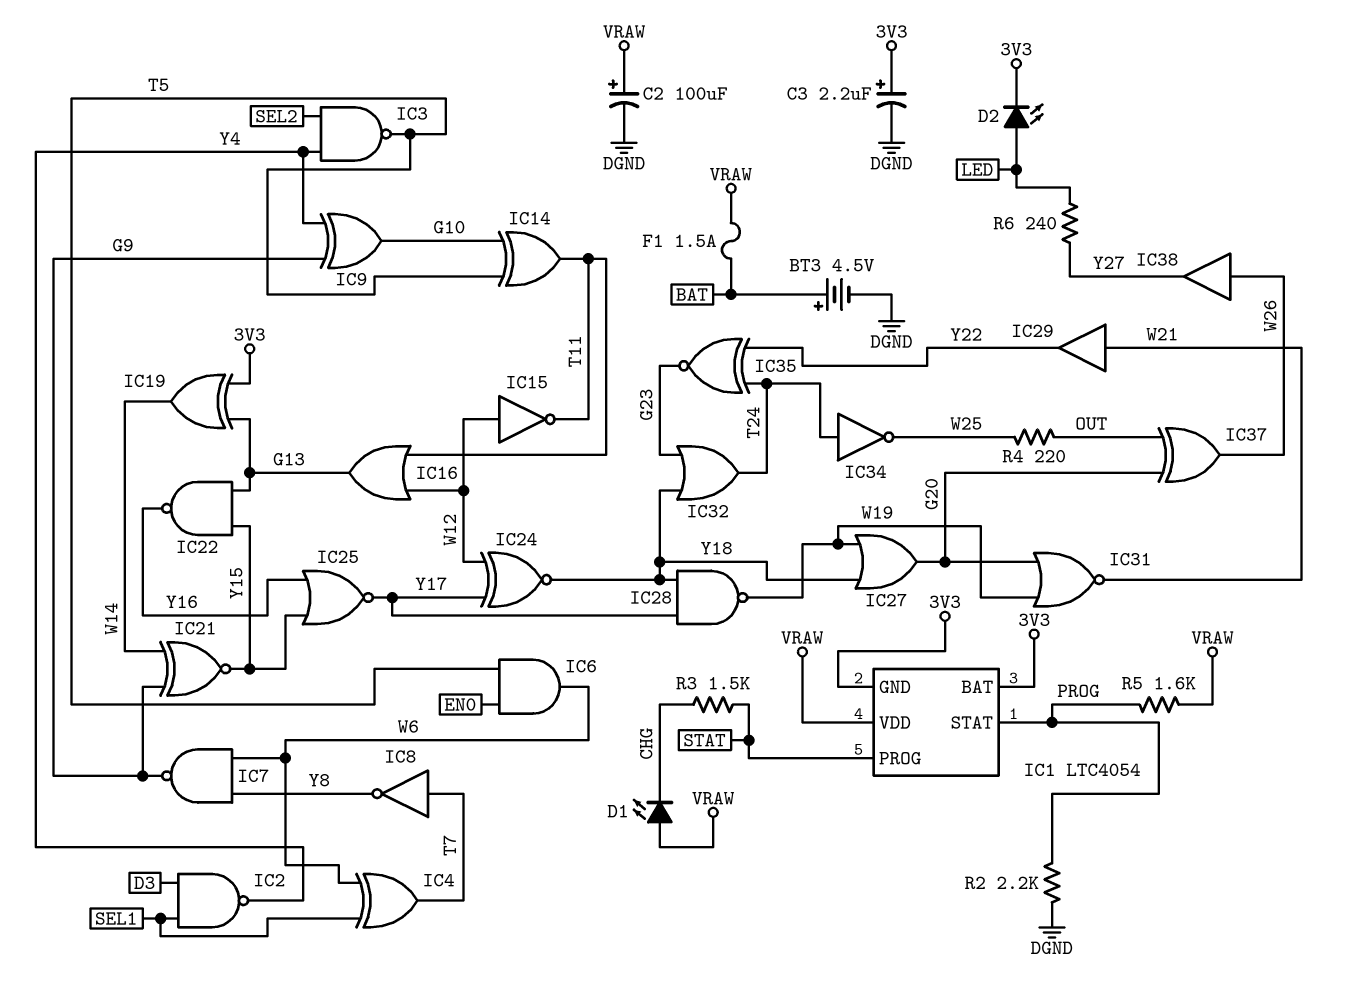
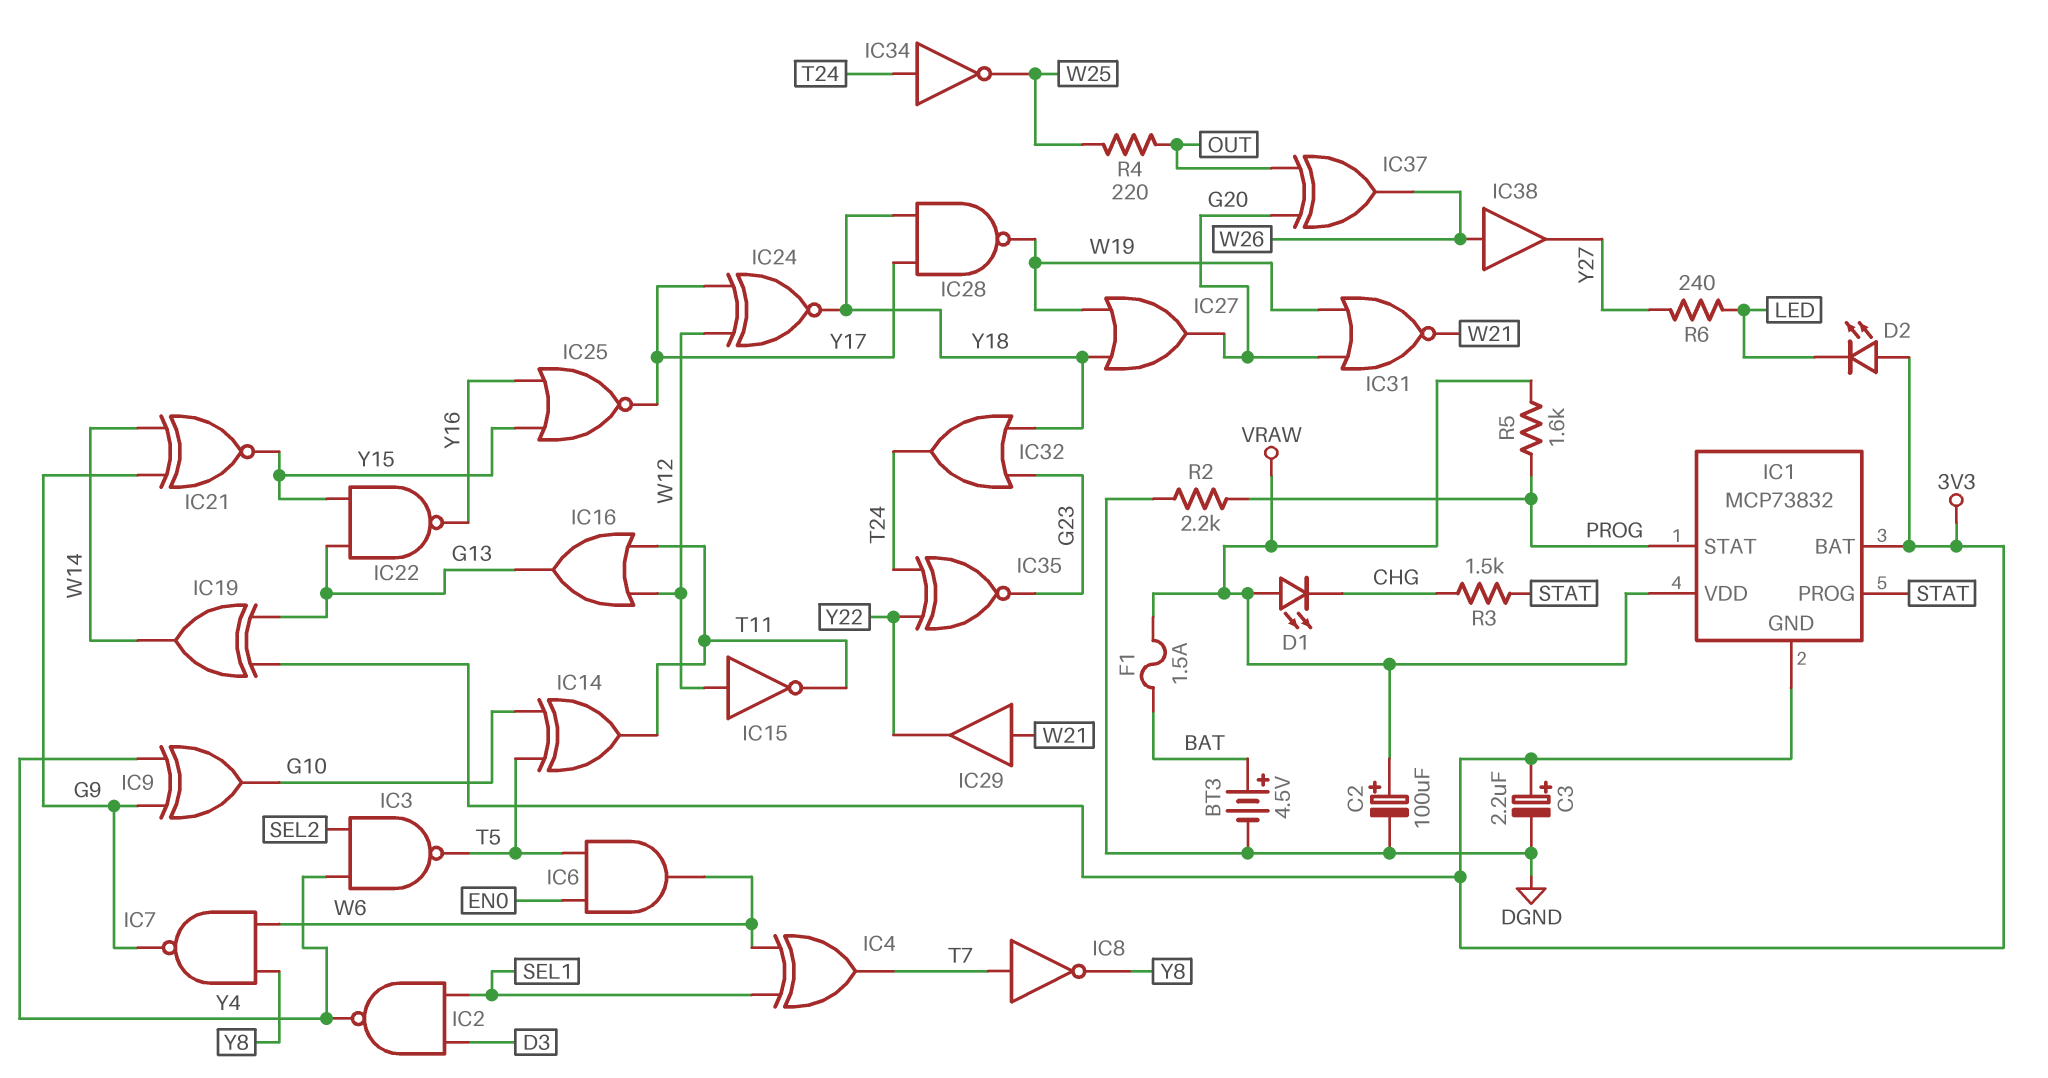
D2: LED (A LED, K 3V3) -> LED (A 3V3, K LED)
IC1: LTC4054 -> MCP73832

